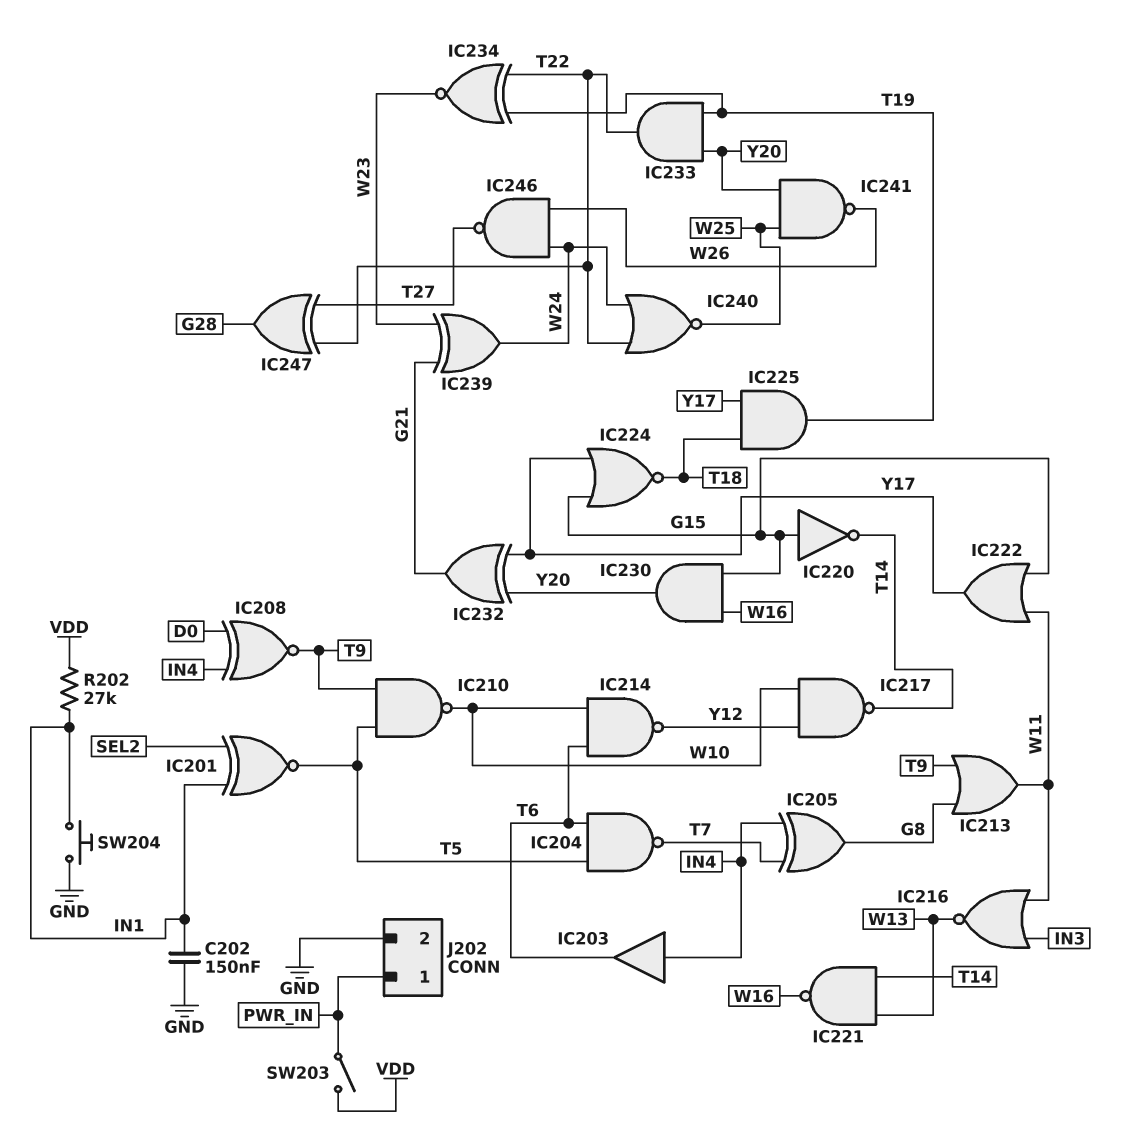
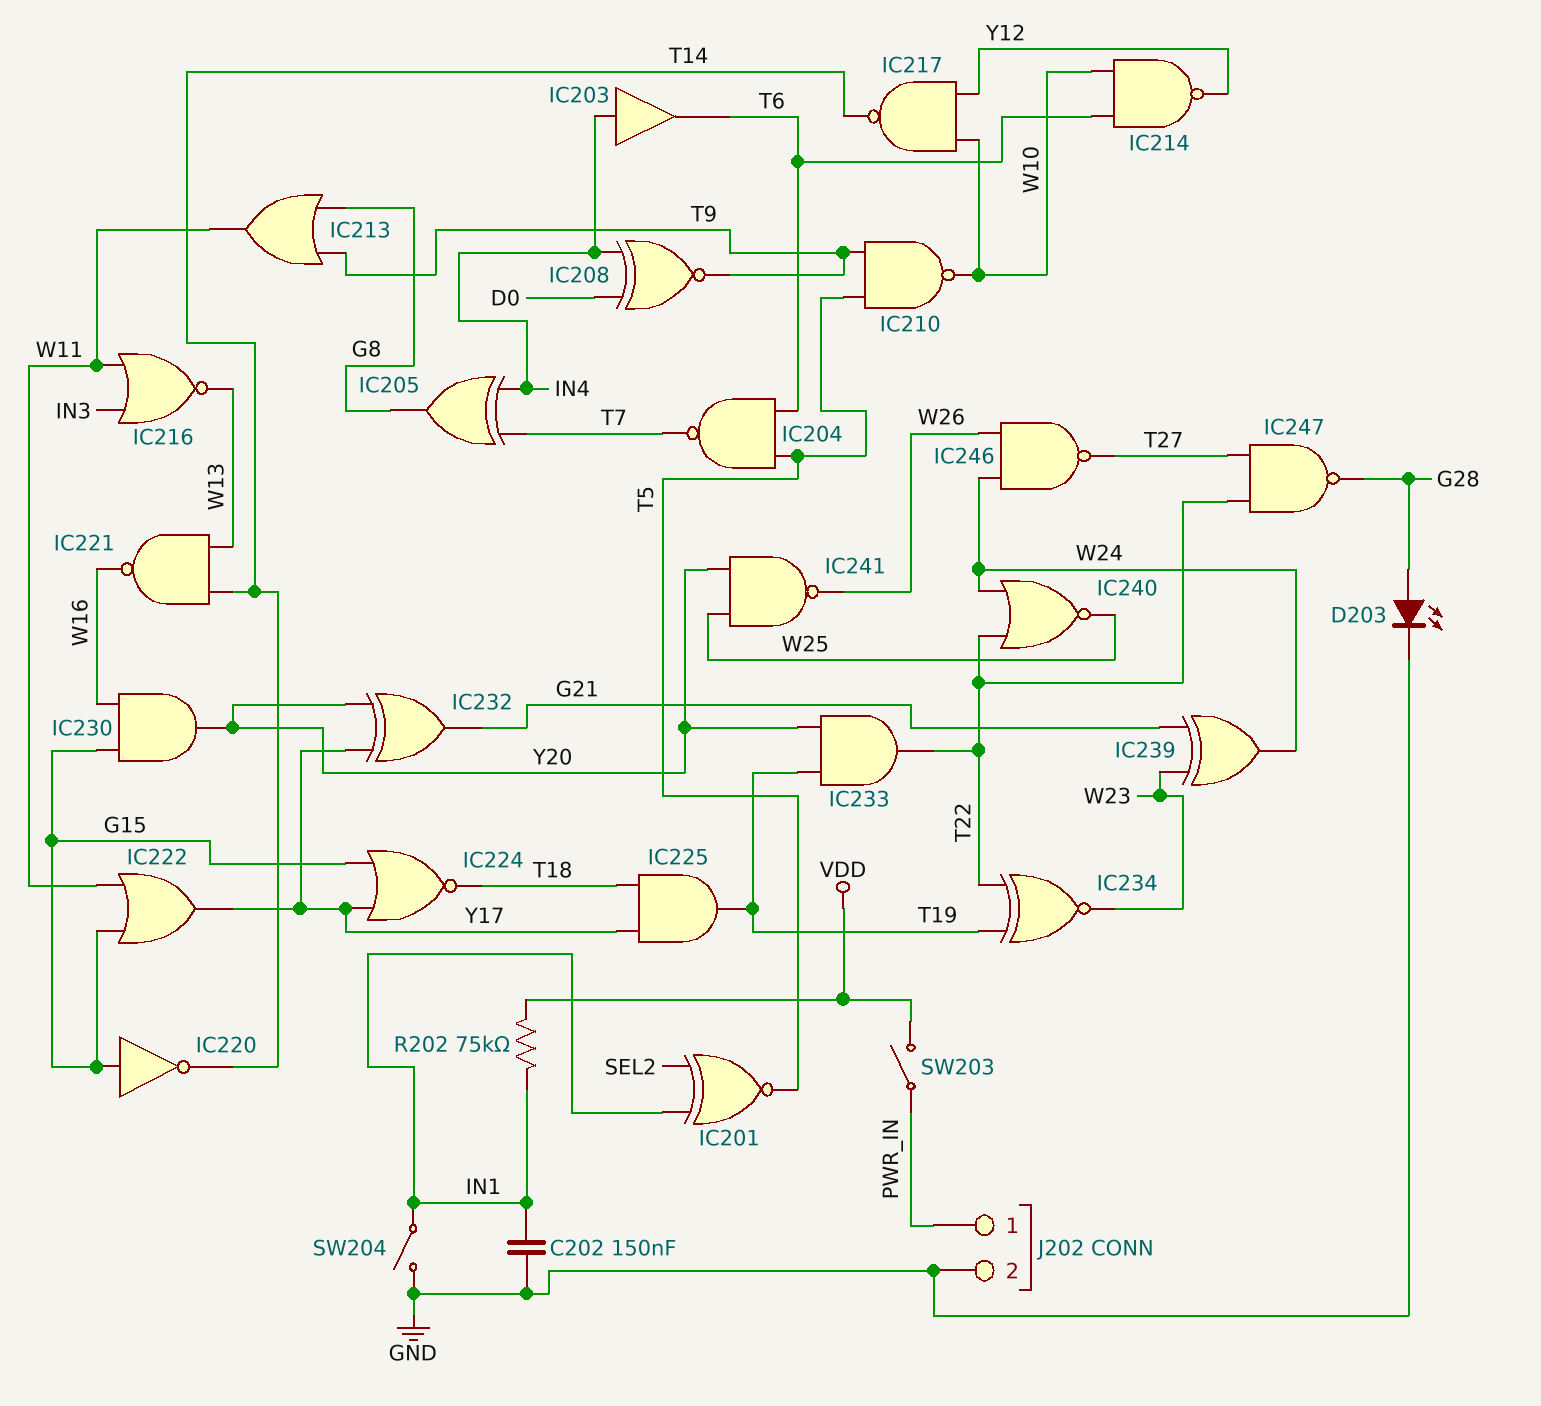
D203: none -> LED (A G28, K GND)
IC247: XOR (in T22, in T27, out G28) -> NAND (in T22, in T27, out G28)
R202: 27k (IN1, VDD) -> 75k (IN1, VDD)
SW204: button (GND, IN1) -> switch (GND, IN1)

